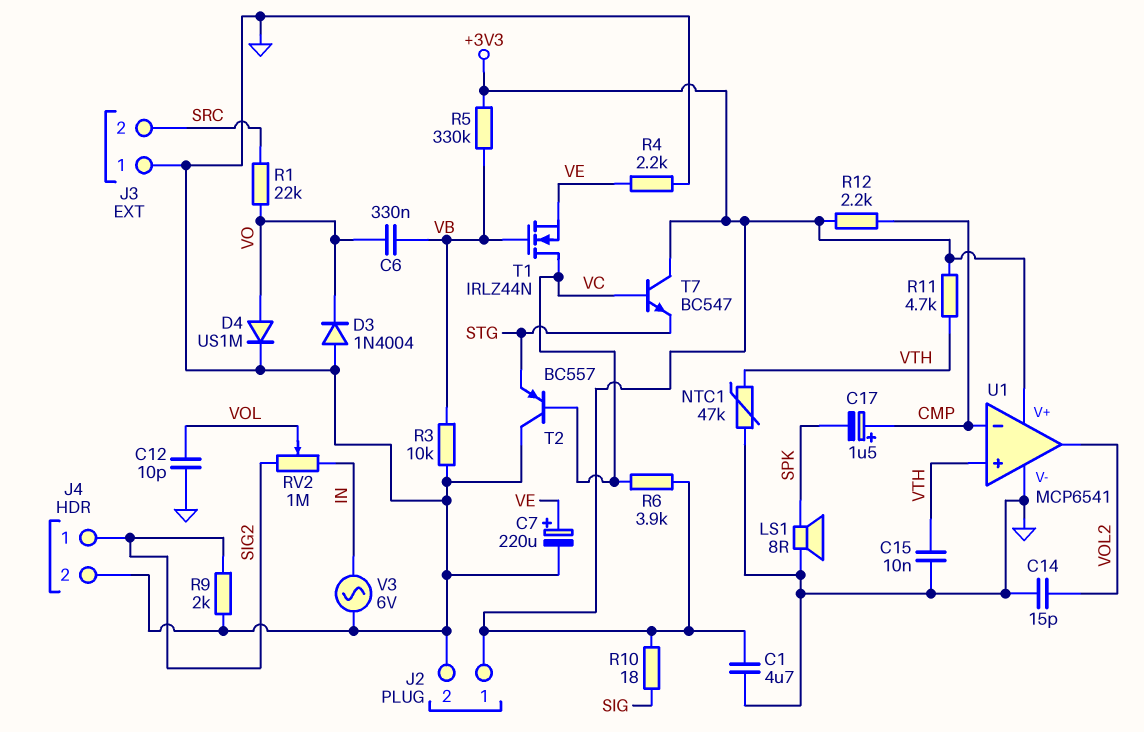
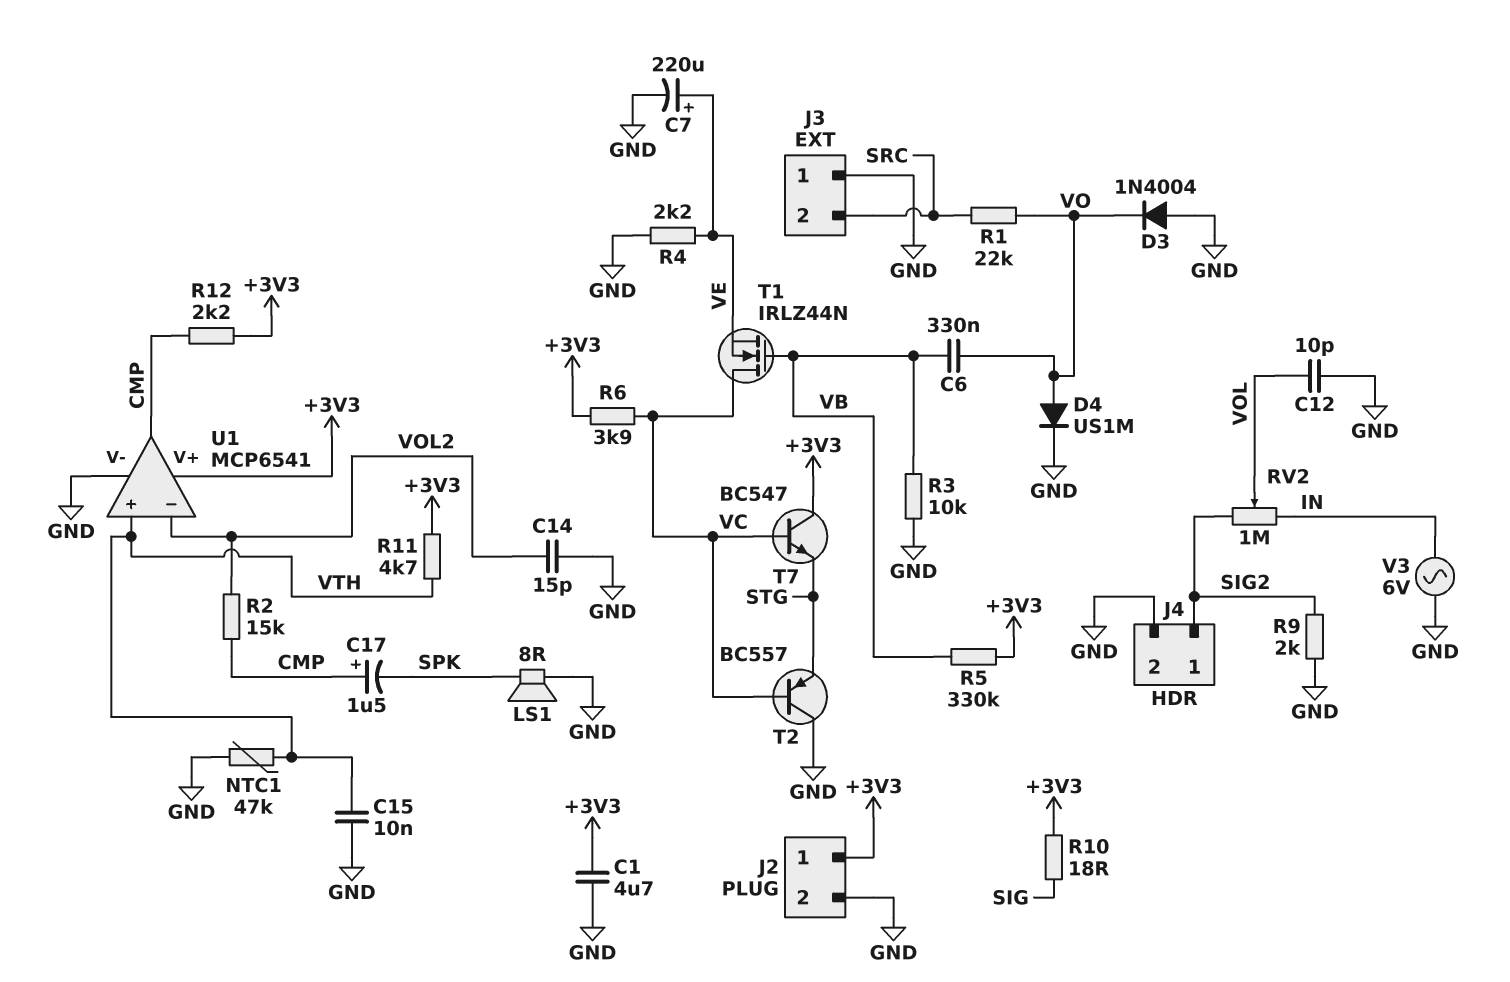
R2: none -> 15k (CMP, VOL2)
U1 pin in-: CMP -> VOL2
U1 pin out: VOL2 -> CMP

